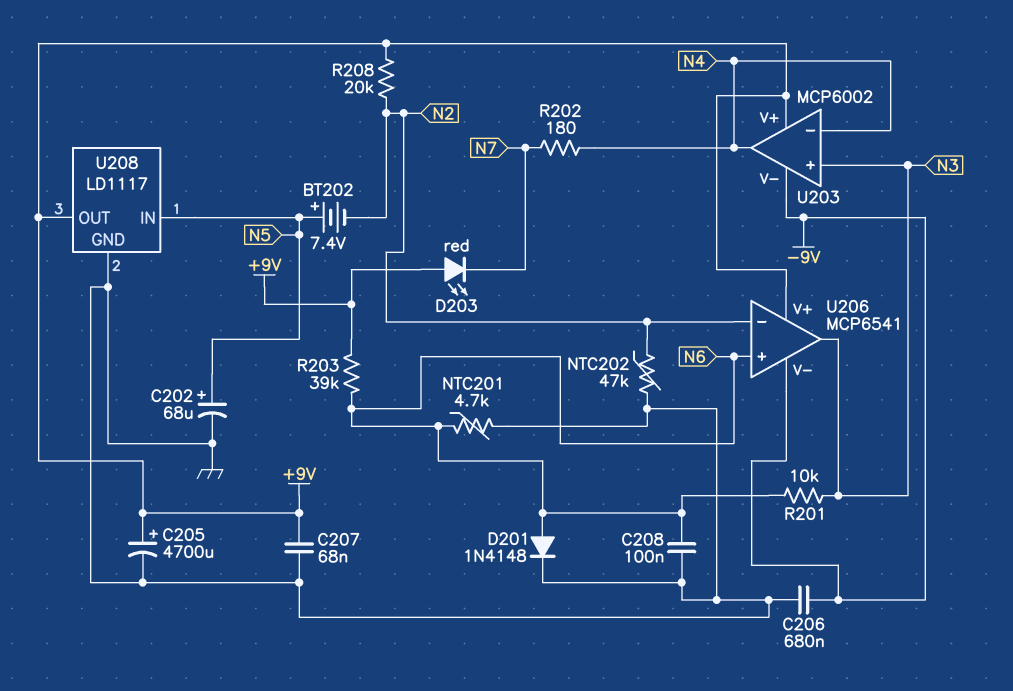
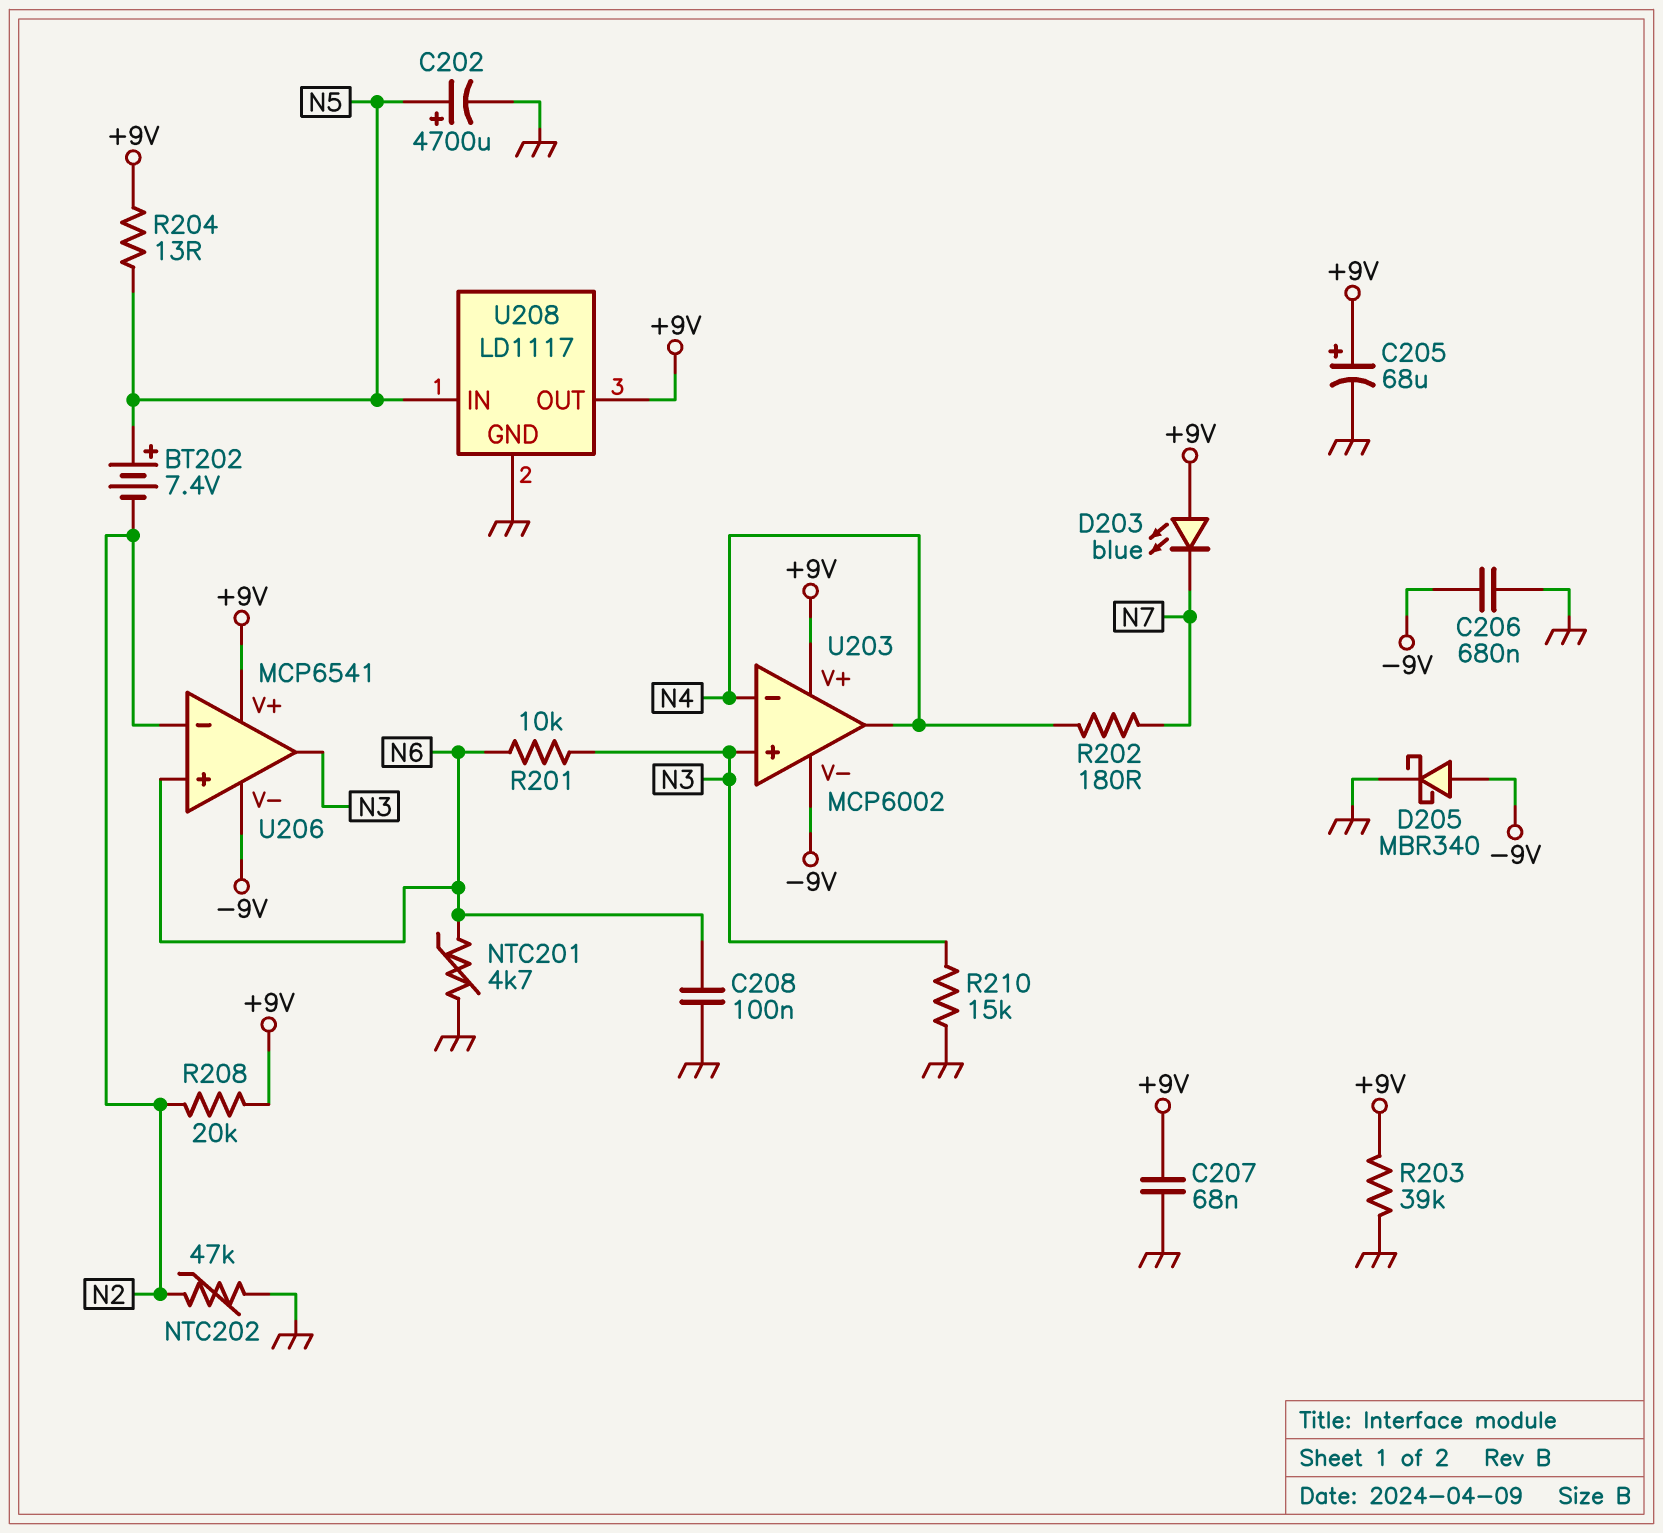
C202: 68uF (plus N5, minus GND) -> 4700uF (plus N5, minus GND)
C205: 4700uF (plus +9V, minus GND) -> 68uF (plus +9V, minus GND)
D201: diode 1N4148 (A N6, K GND) -> none
D203: LED red (A +9V, K N7) -> LED blue (A +9V, K N7)
D205: none -> schottky MBR340 (A -9V, K GND)
R203: 39k (+9V, N6) -> 39k (+9V, GND)
R204: none -> 13 (+9V, N5)
R210: none -> 15k (GND, N3)

